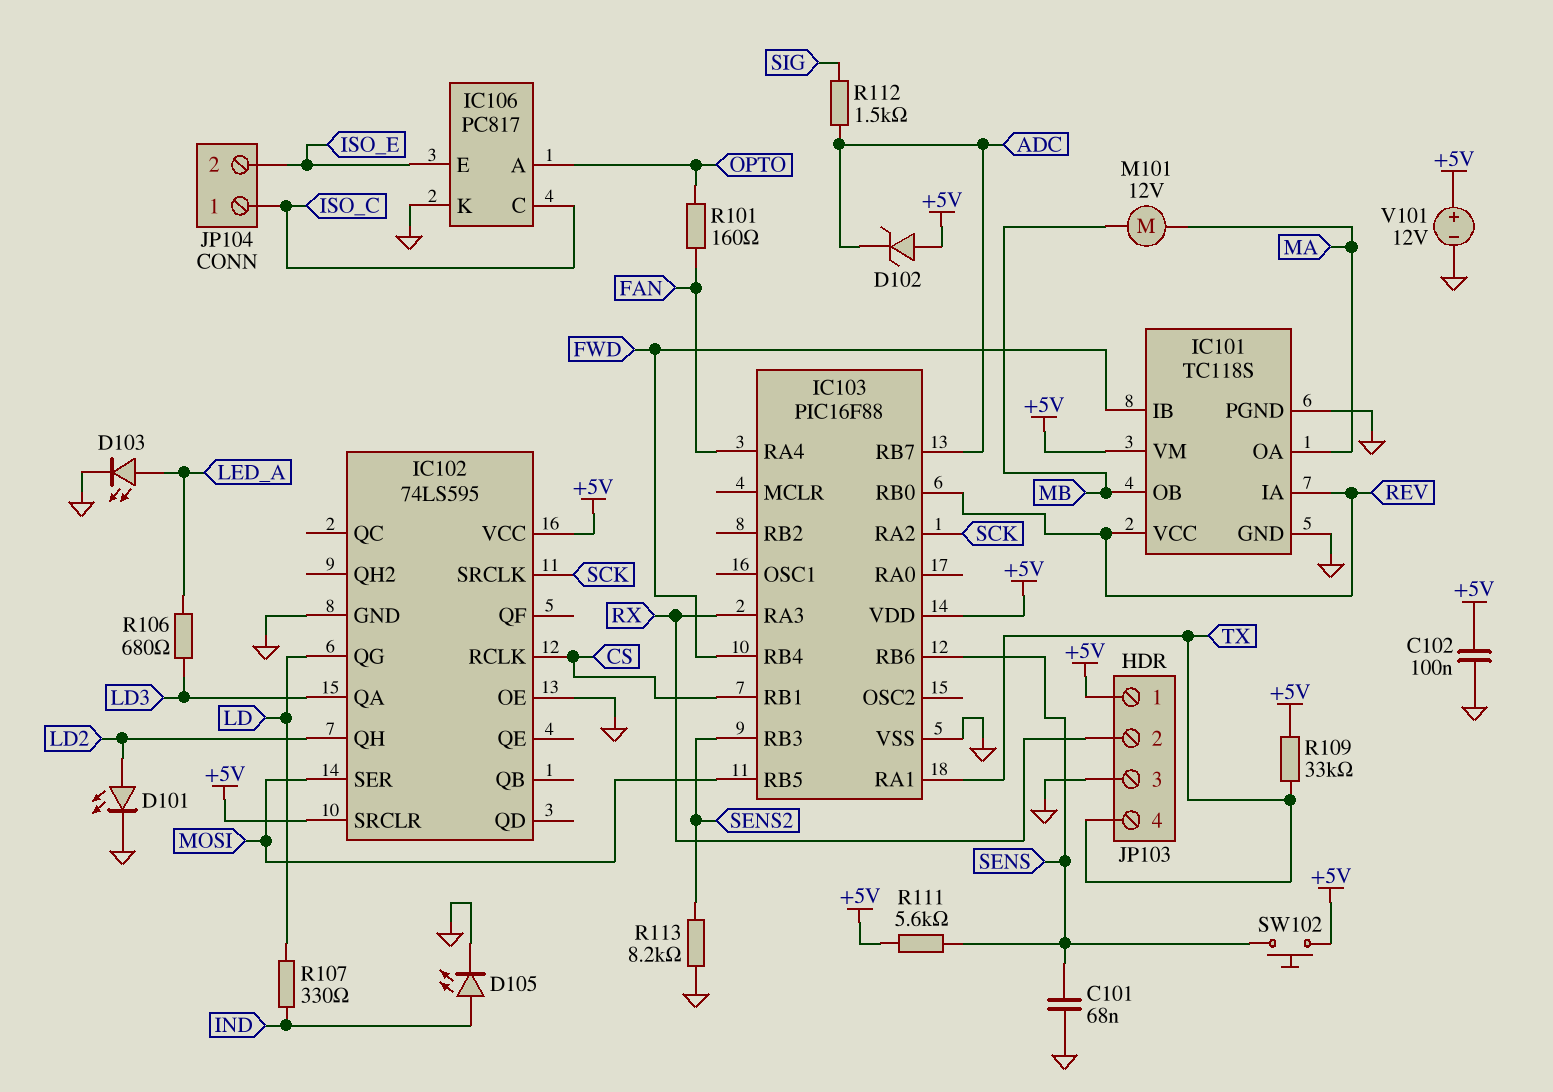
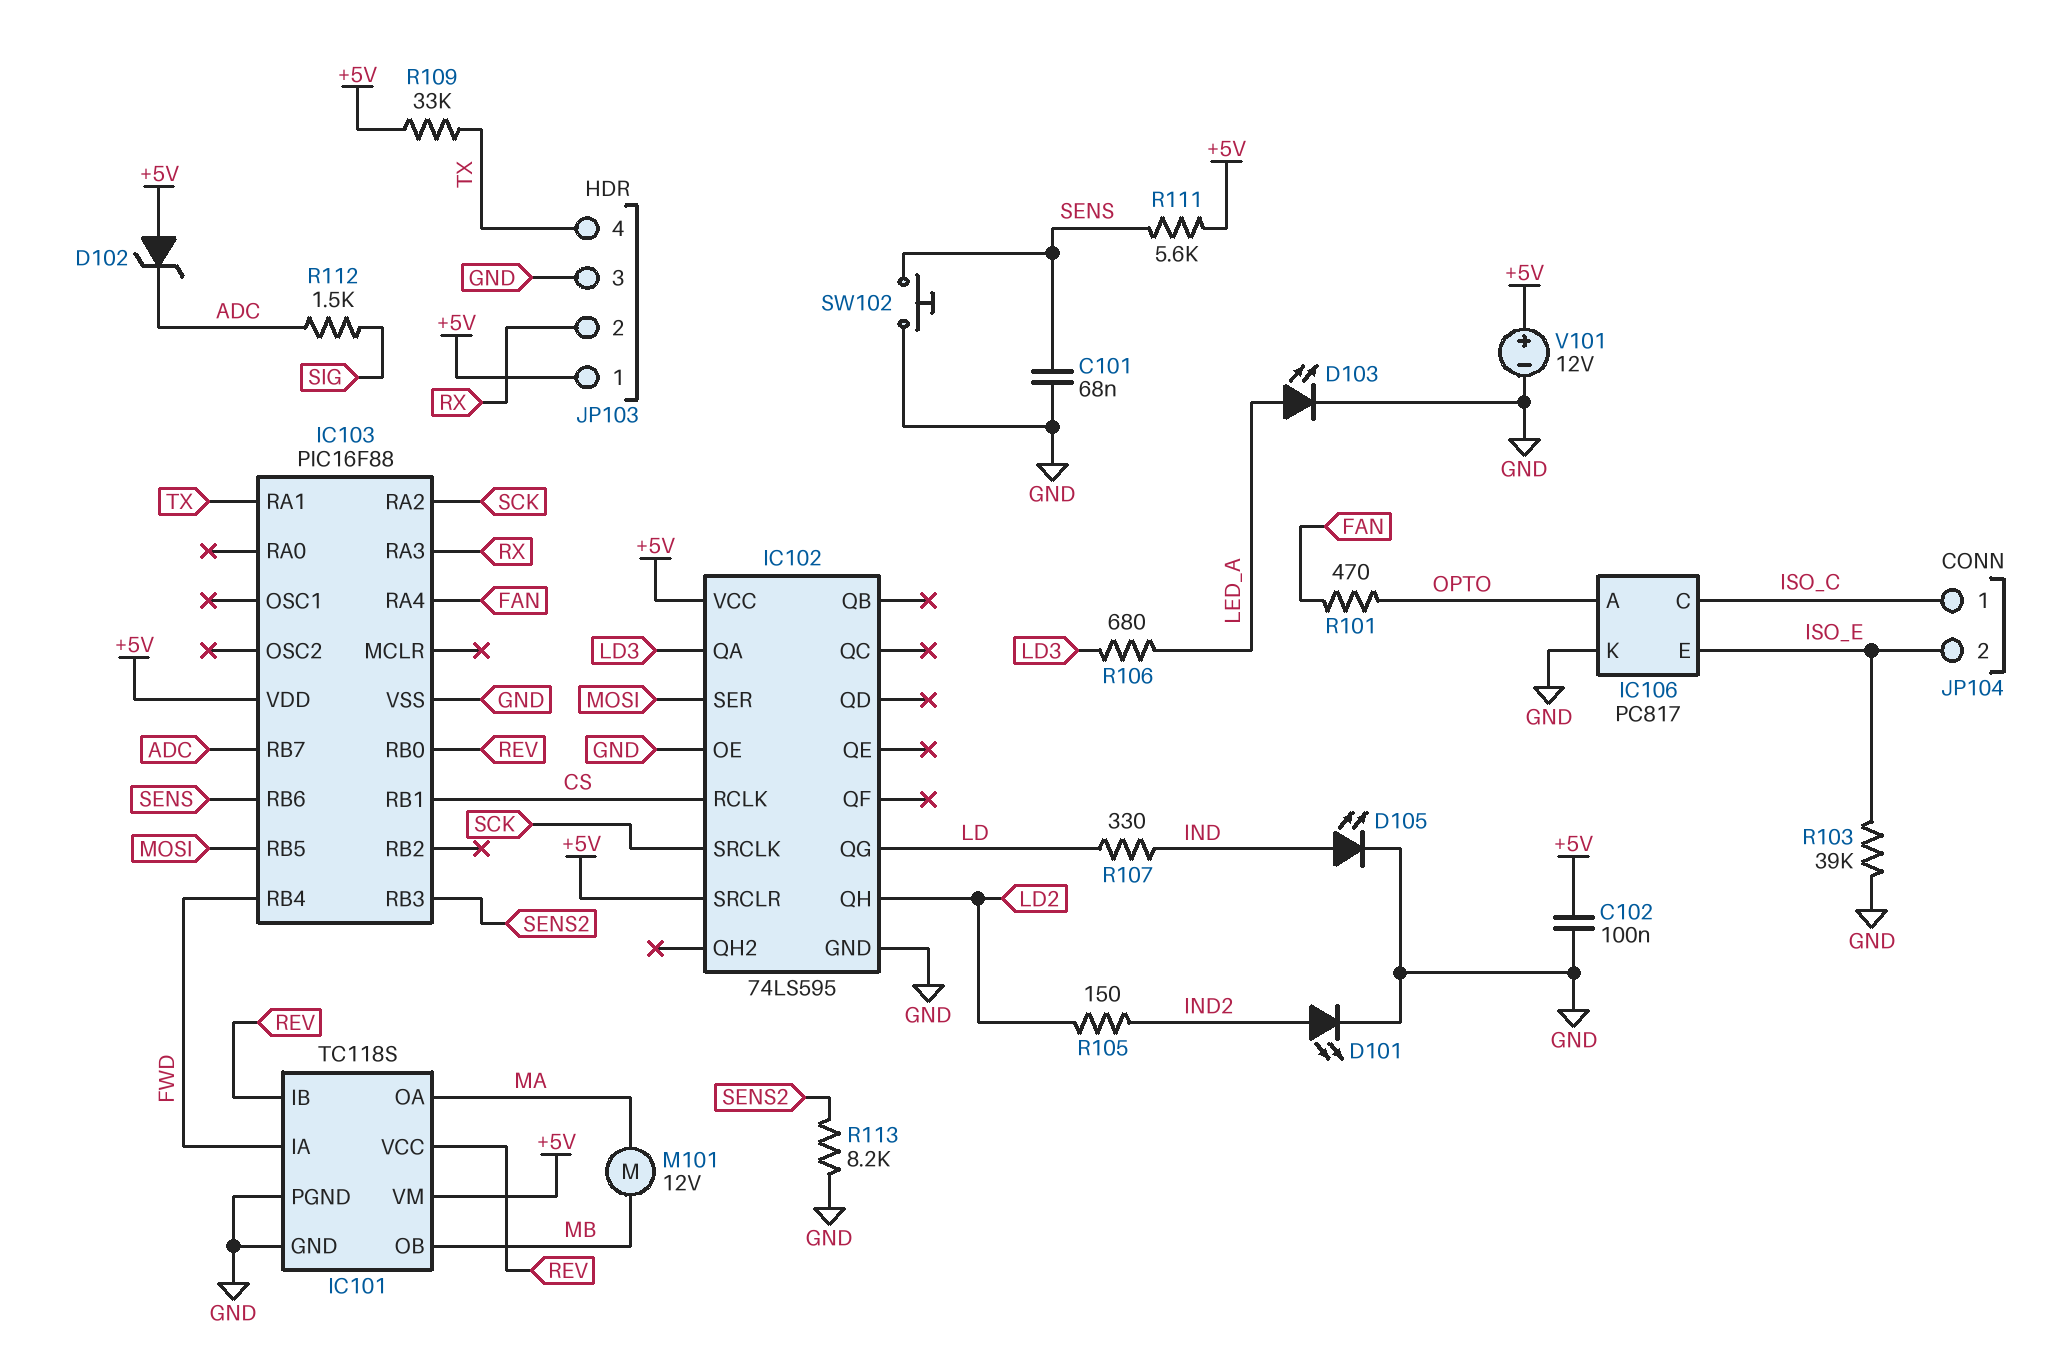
D101: LED (A LD2, K GND) -> LED (A IND2, K GND)
IC101 pin IA: REV -> FWD
IC101 pin IB: FWD -> REV
R101: 160 (FAN, OPTO) -> 470 (FAN, OPTO)
R103: none -> 39k (GND, ISO_E)
R105: none -> 150 (IND2, LD2)
SW102: button (+5V, SENS) -> button (GND, SENS)

